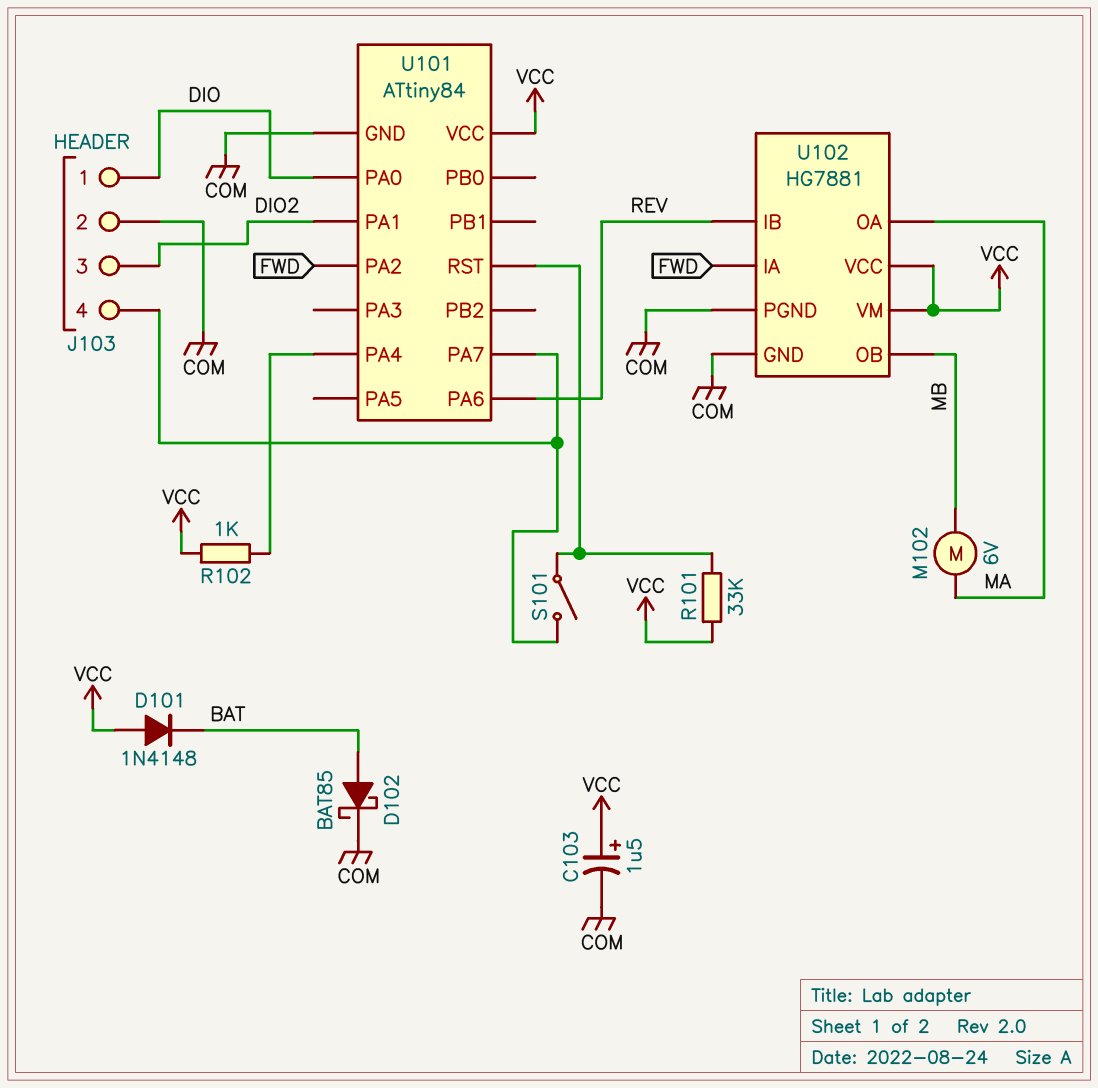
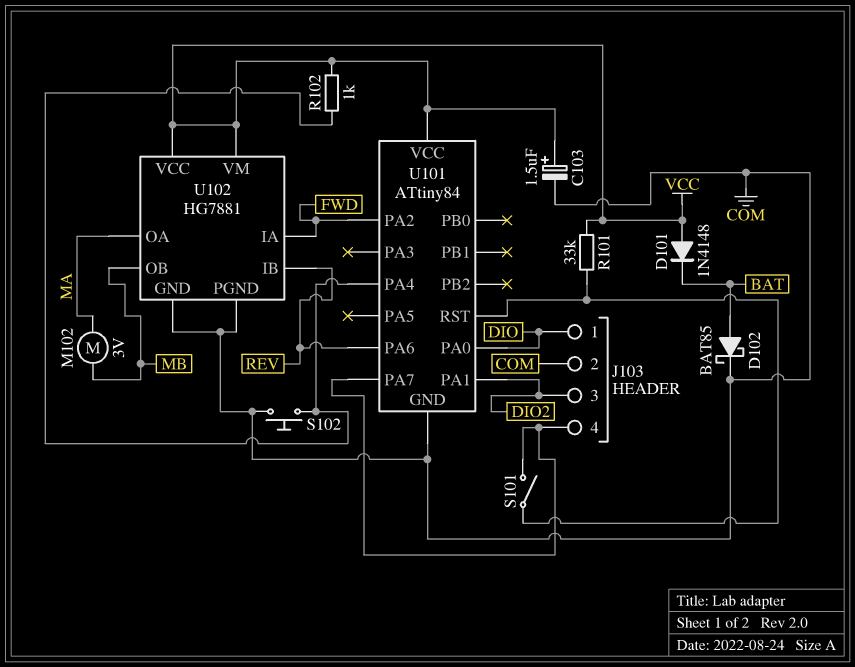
M102: motor 6V (MA, MB) -> motor 3V (MA, MB)
S102: none -> button (COM, U101/PA4)

